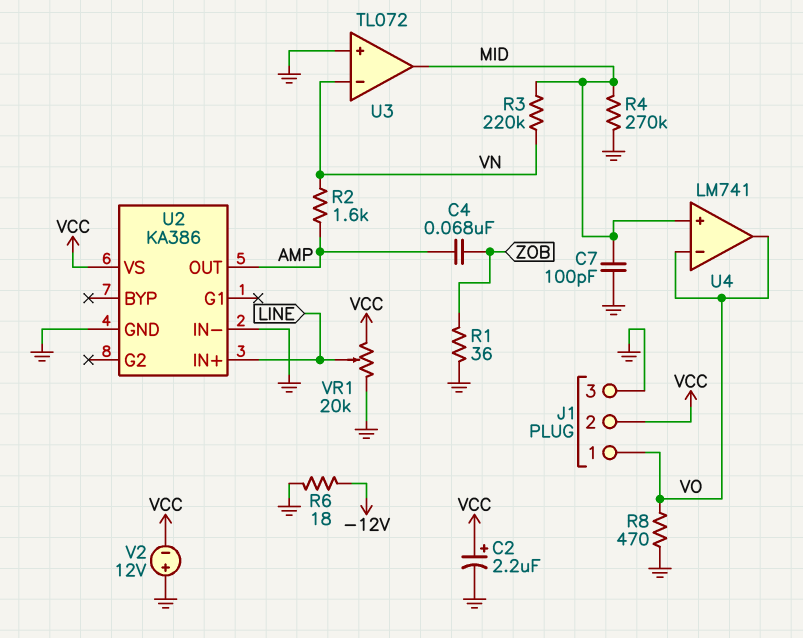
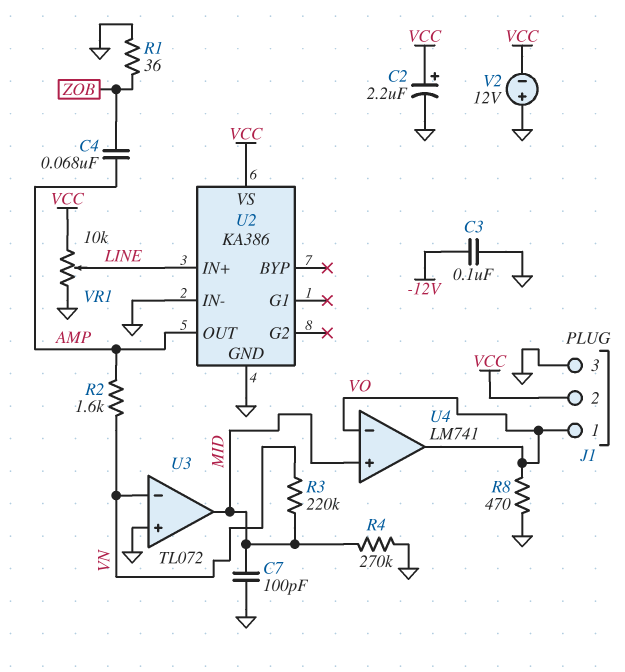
C3: none -> 100nF (-12V, GND)
R6: 18 (-12V, GND) -> none
VR1: 20k (GND, VCC, wiper LINE) -> 10k (GND, VCC, wiper LINE)

